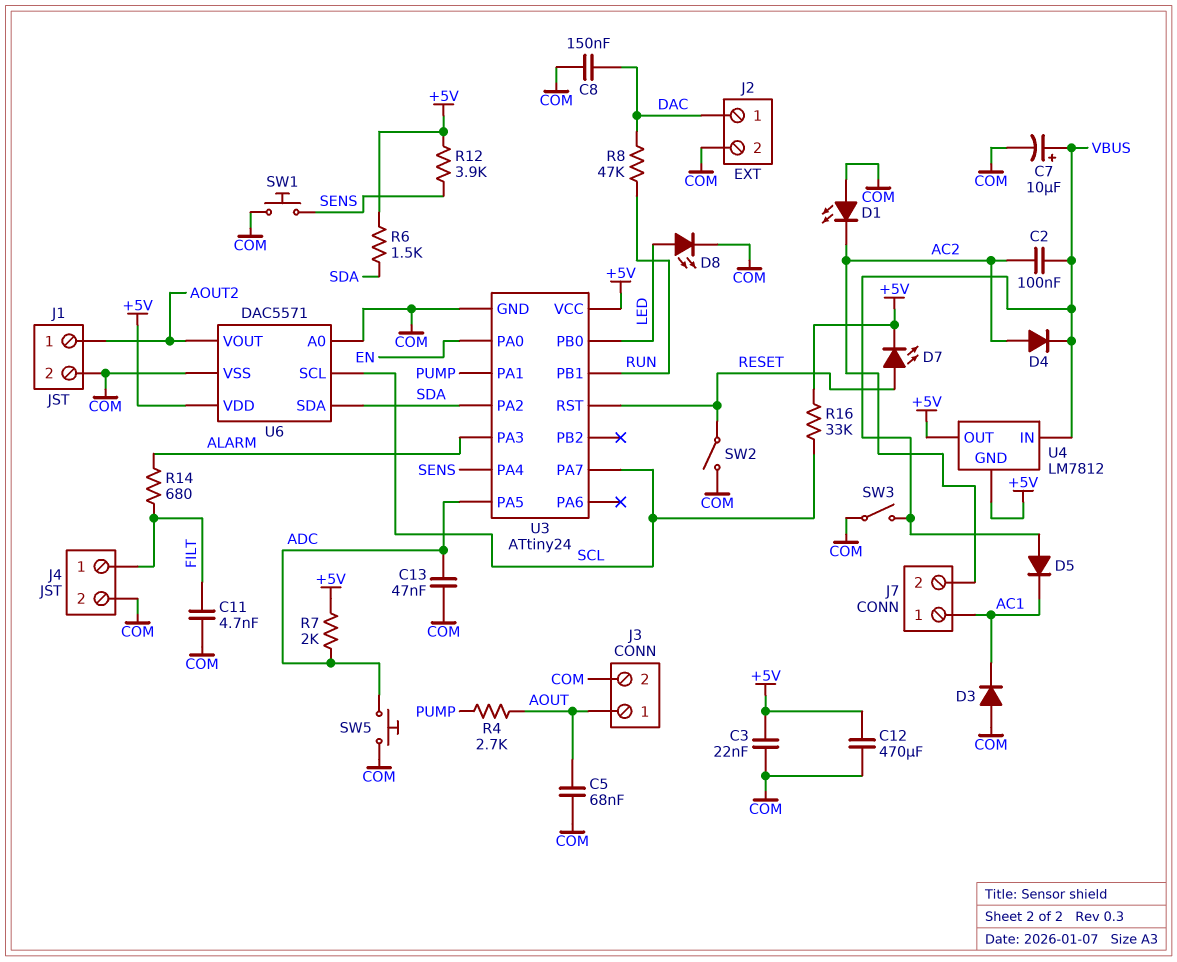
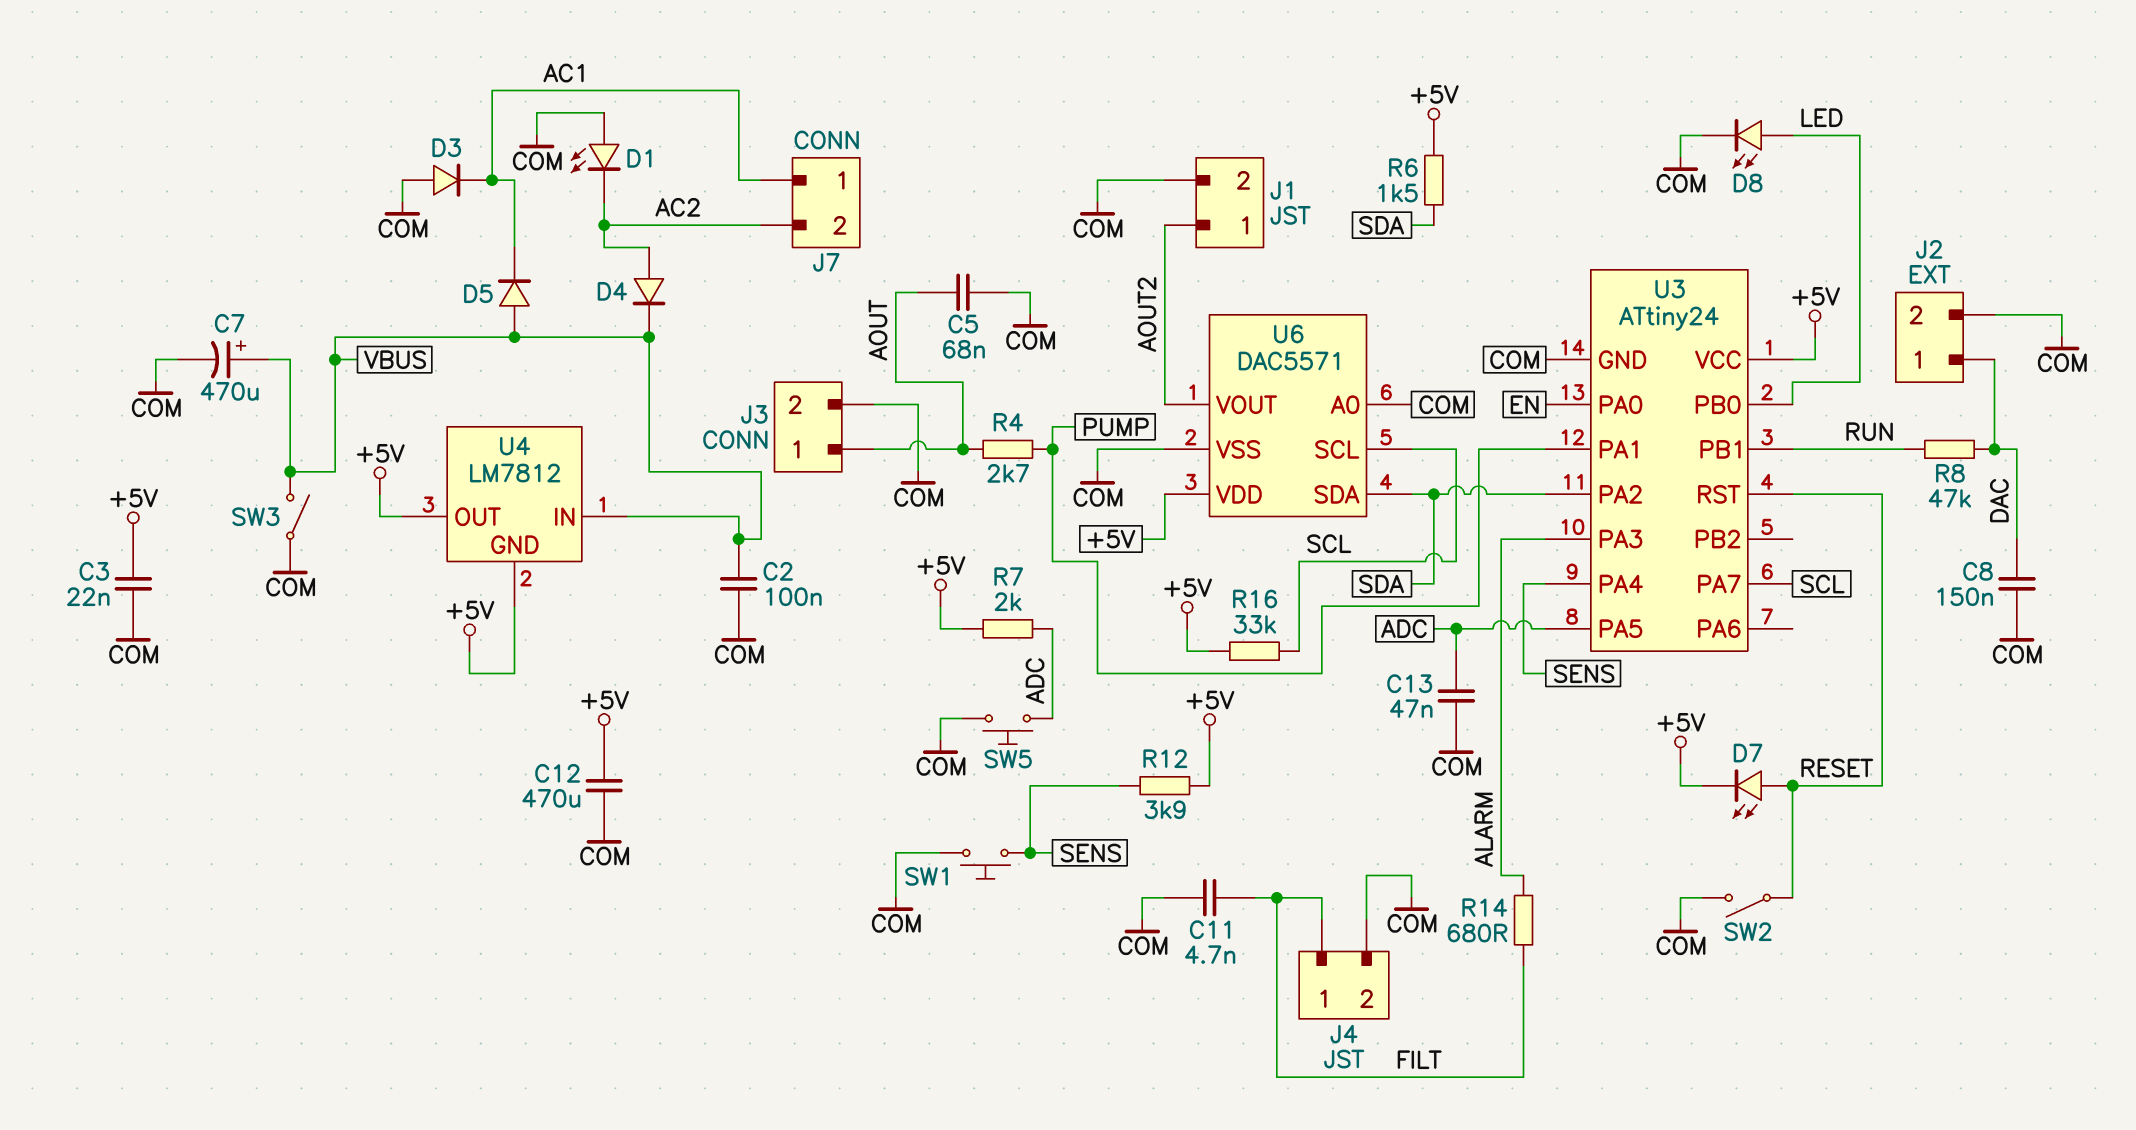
C2: 100nF (AC2, VBUS) -> 100nF (COM, VBUS)
C7: 10uF (plus VBUS, minus COM) -> 470uF (plus VBUS, minus COM)

